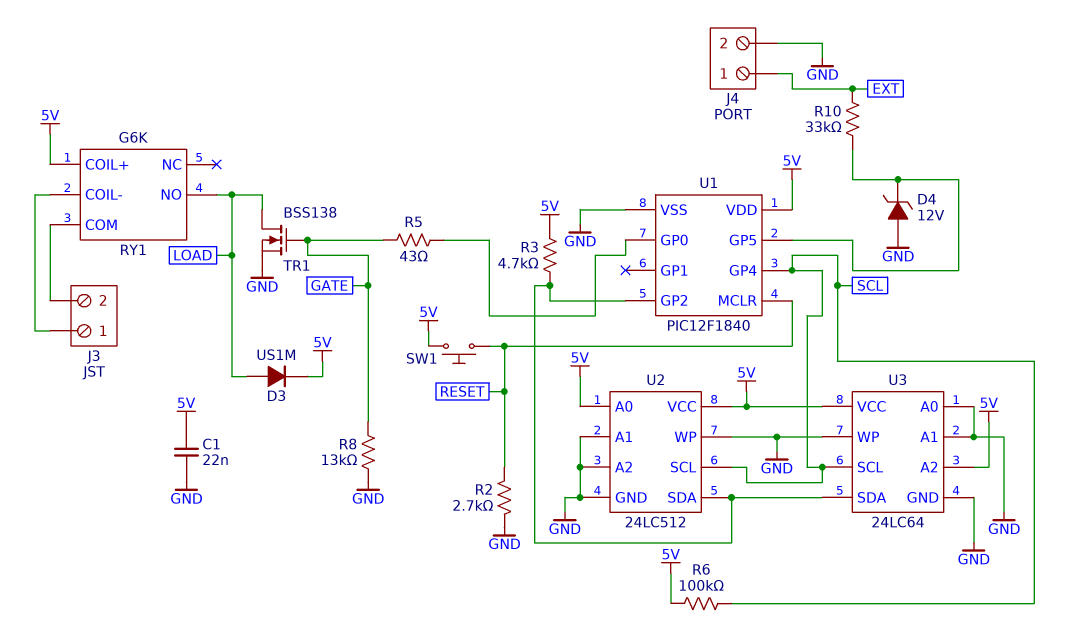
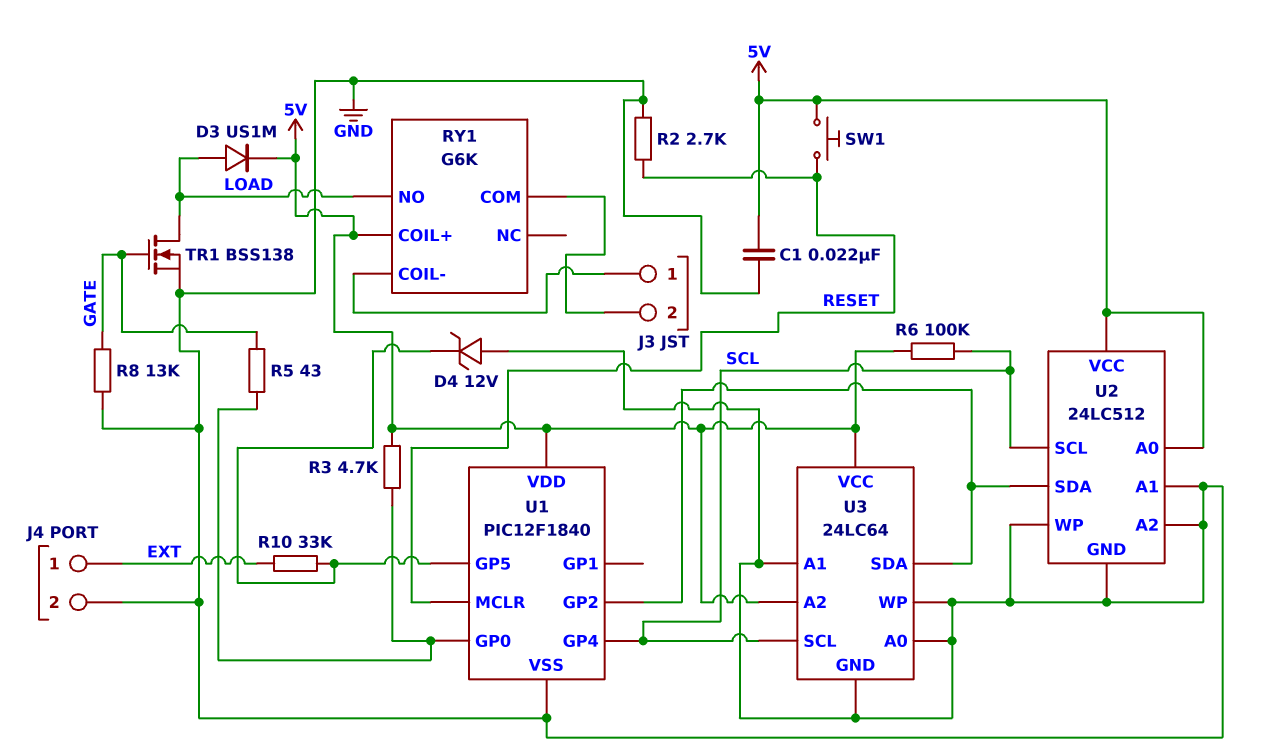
R3: 4.7k (5V, U1/GP2) -> 4.7k (5V, U1/GP0)

